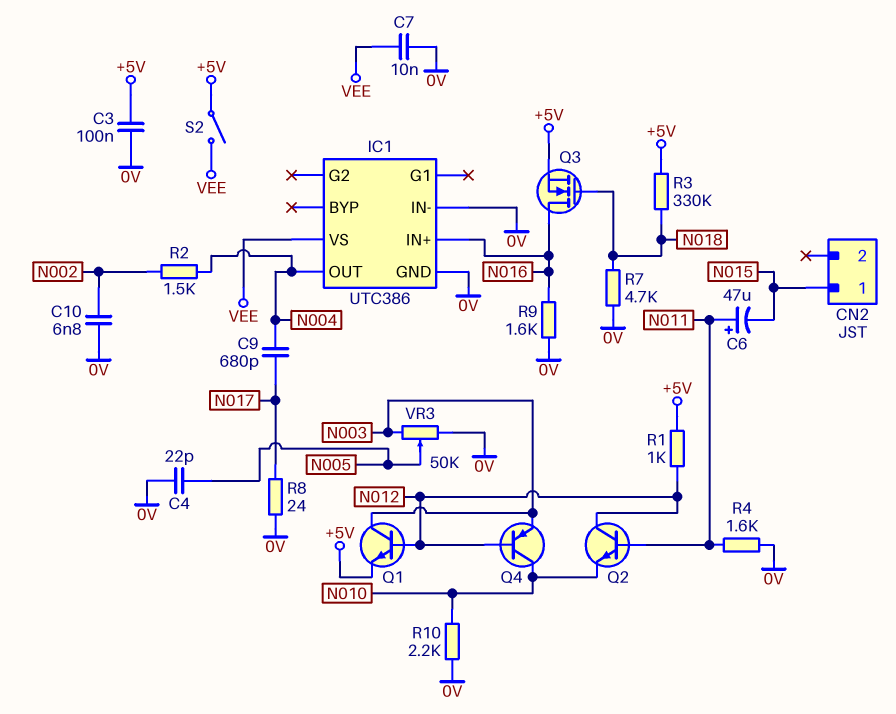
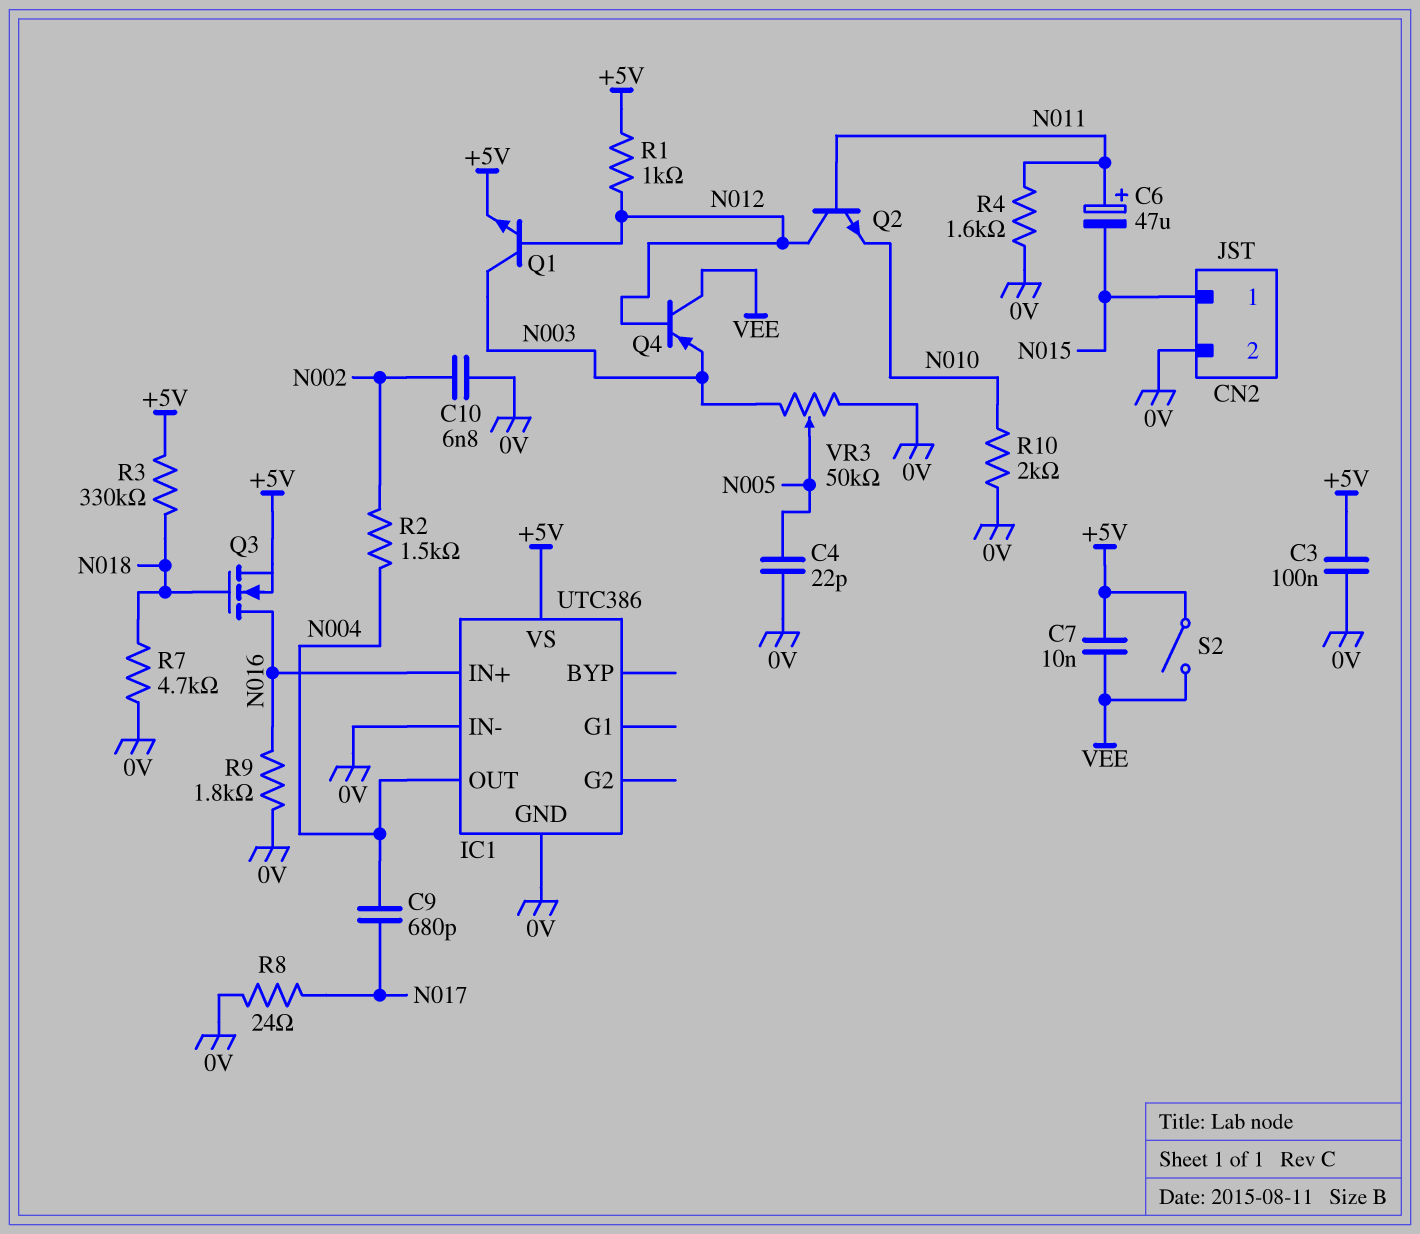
C7: 10nF (0V, VEE) -> 10nF (+5V, VEE)
CN2 pin 2: none -> 0V
IC1 pin VS: VEE -> +5V
Q4: PNP (B N012, C N010, E N003) -> PNP (B N012, C VEE, E N003)
R9: 1.6k (0V, N016) -> 1.8k (0V, N016)
R10: 2.2k (0V, N010) -> 2k (0V, N010)

